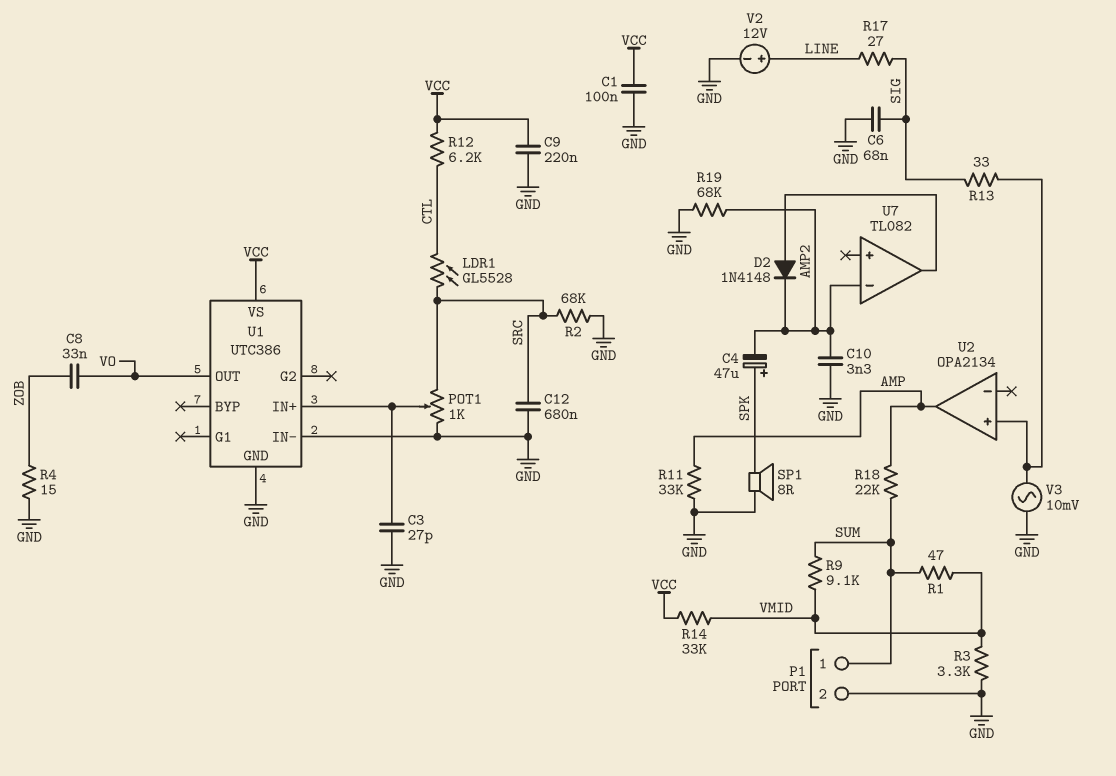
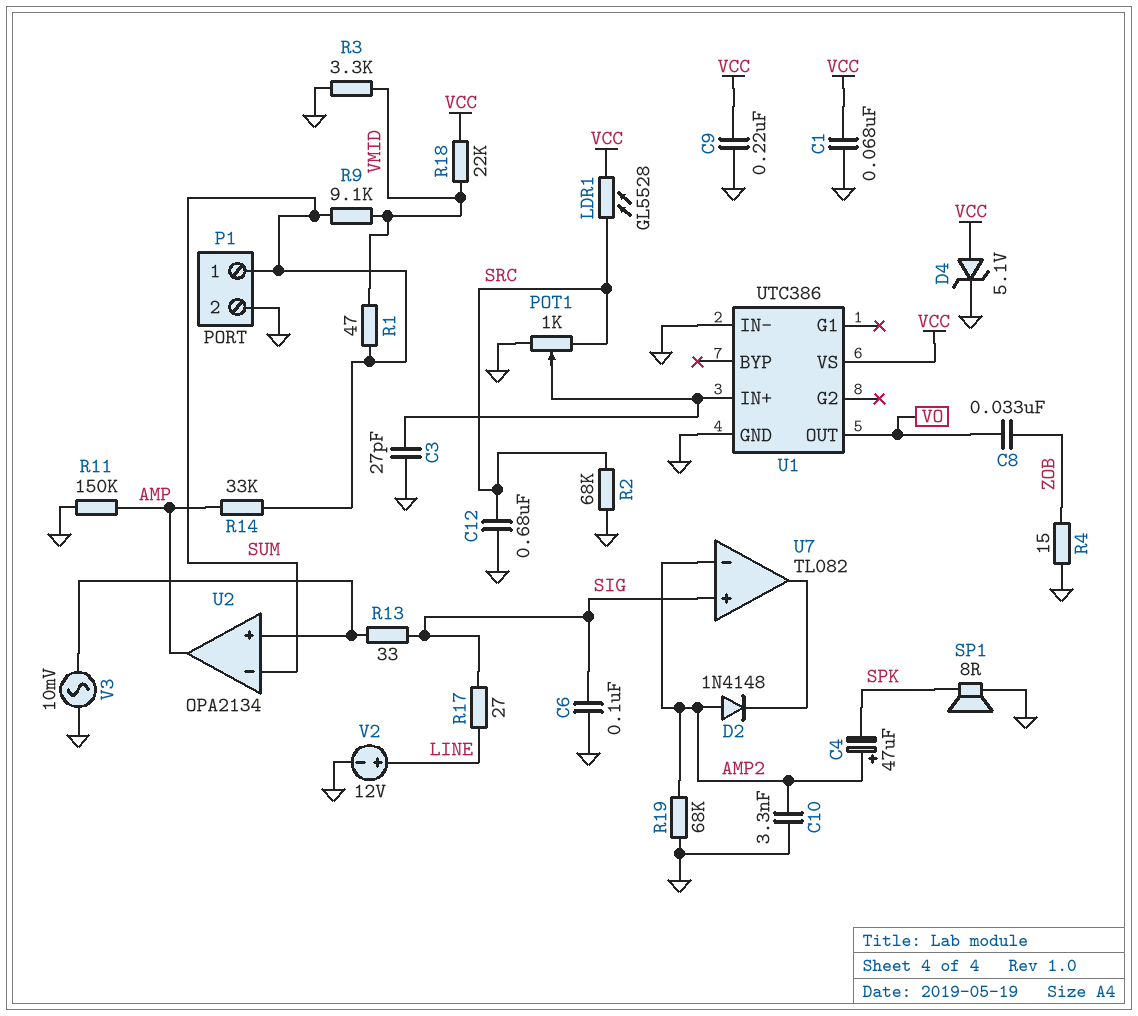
C1: 100nF (GND, VCC) -> 68nF (GND, VCC)
C4: 47uF (plus SPK, minus AMP2) -> 47uF (plus AMP2, minus SPK)
C6: 68nF (GND, SIG) -> 100nF (GND, SIG)
D2: diode 1N4148 (A U7/out, K AMP2) -> diode 1N4148 (A AMP2, K U7/out)
D4: none -> zener 5.1V (A VCC, K GND)
LDR1: GL5528 (CTL, SRC) -> GL5528 (SRC, VCC)
R11: 33k (AMP, GND) -> 150k (AMP, GND)
R12: 6.2k (CTL, VCC) -> none
R14: 33k (VCC, VMID) -> 33k (AMP, SUM)
R18: 22k (AMP, SUM) -> 22k (VCC, VMID)
U2 pin in-: none -> SUM
U7 pin in+: none -> SIG

